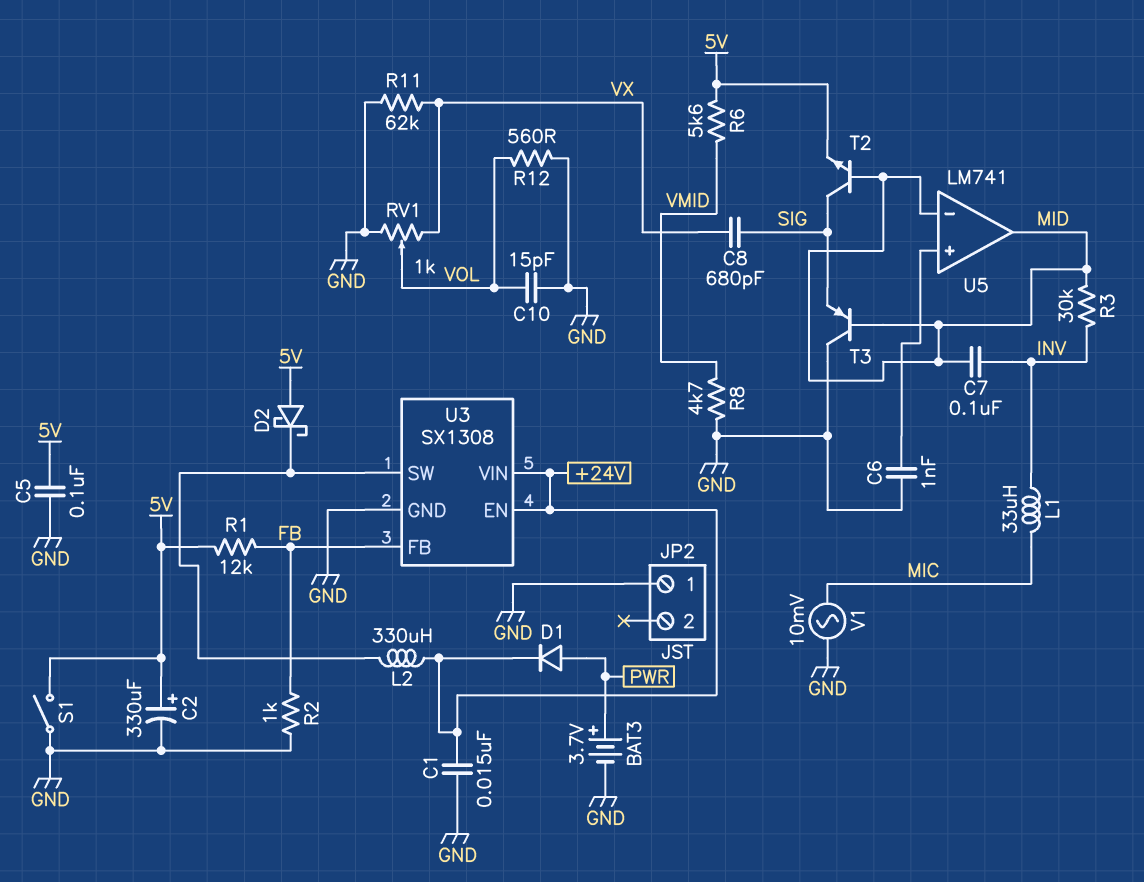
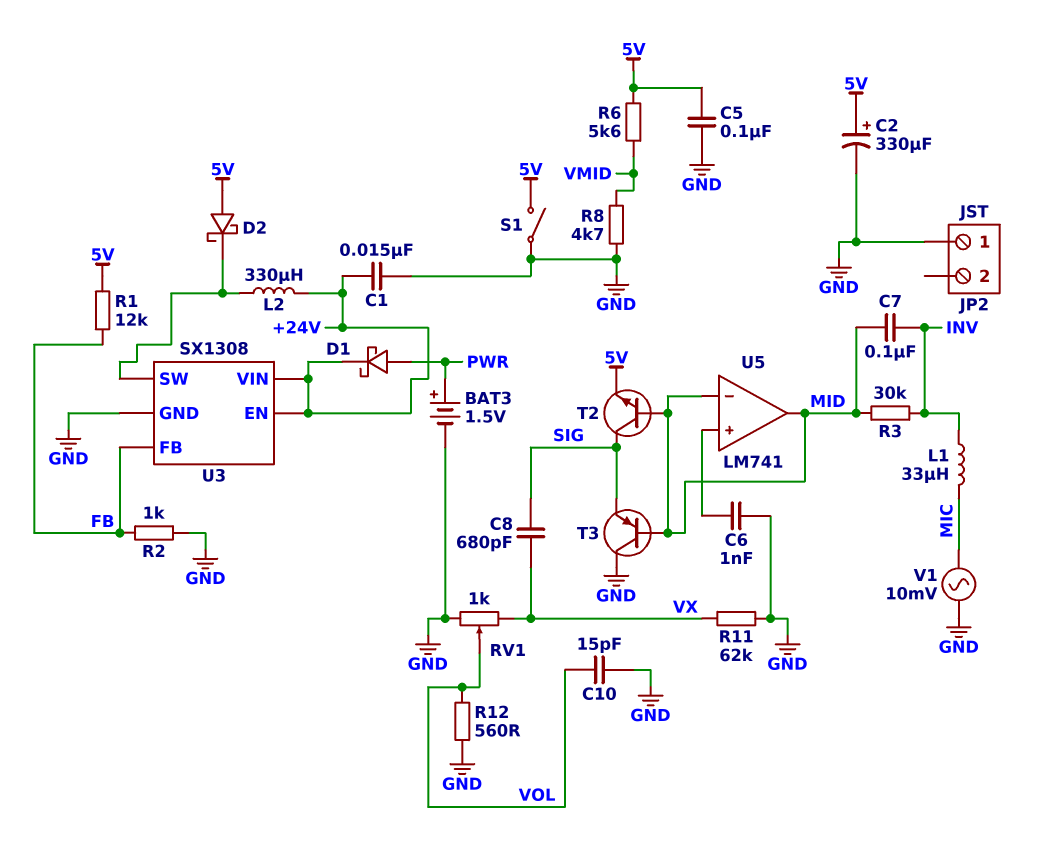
BAT3: 3.7V (plus PWR, minus GND) -> 1.5V (plus PWR, minus GND)
D1: diode (A PWR, K +24V) -> schottky (A PWR, K +24V)

